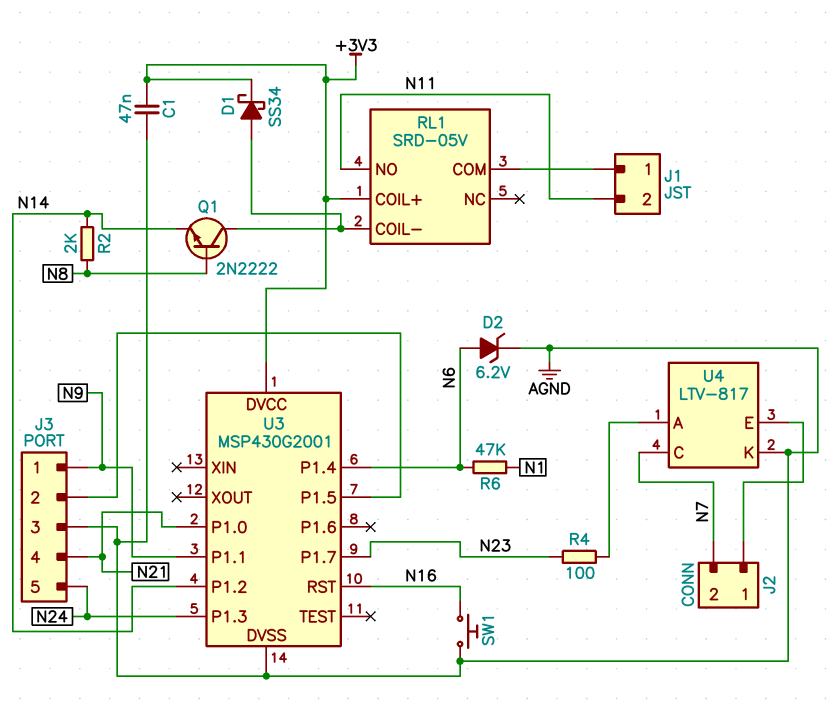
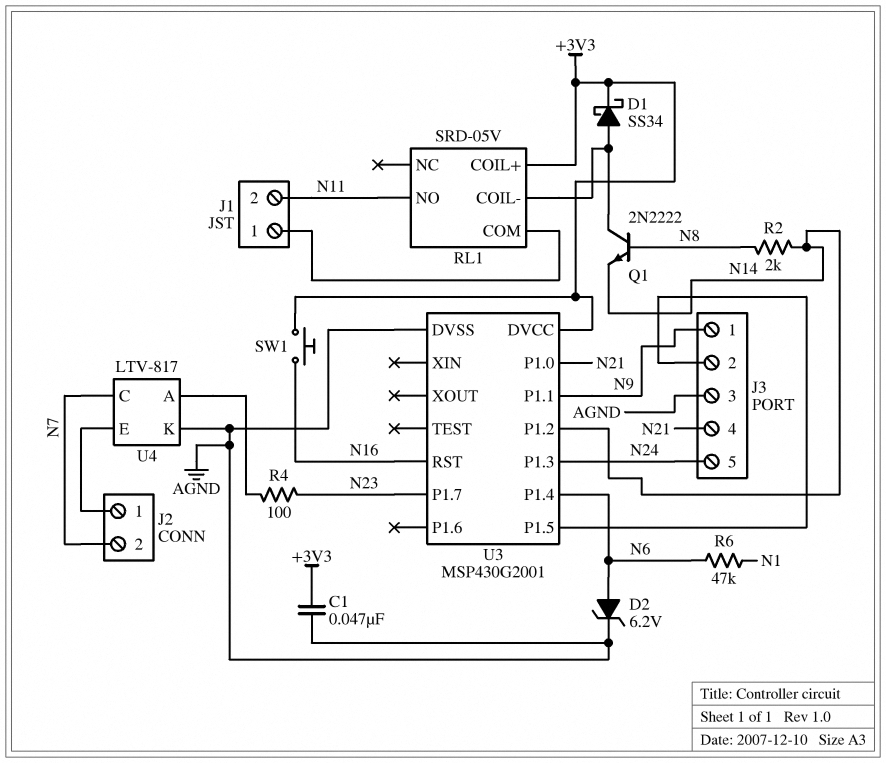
SW1: button (AGND, N16) -> button (+3V3, N16)

